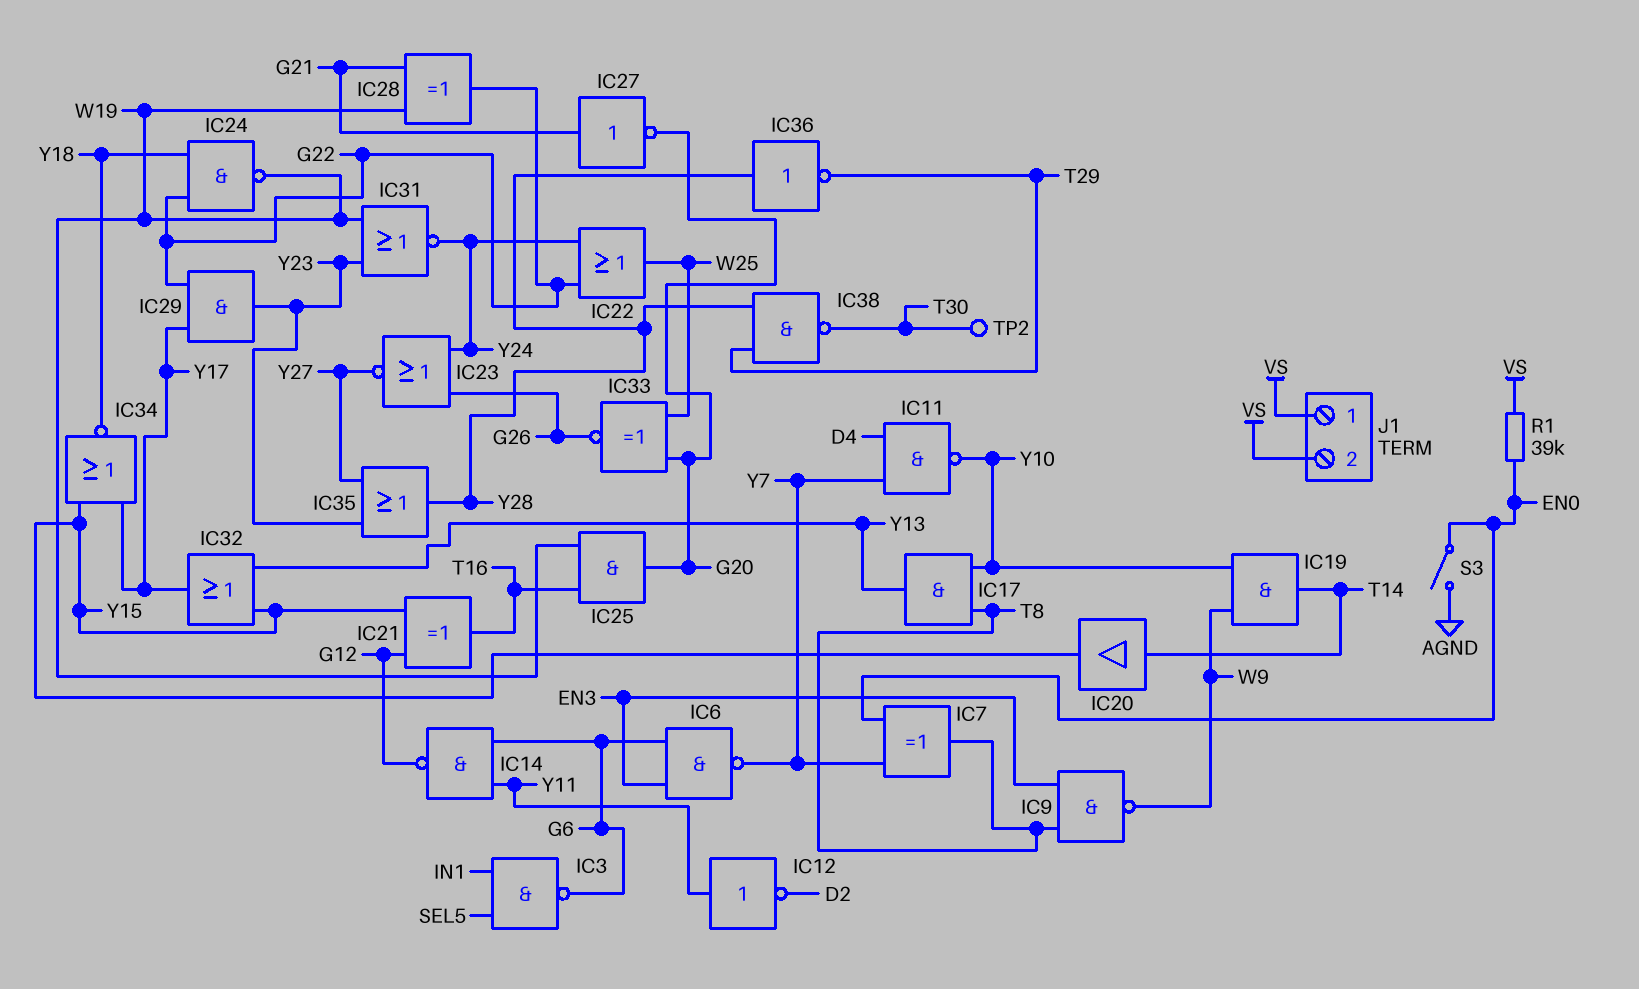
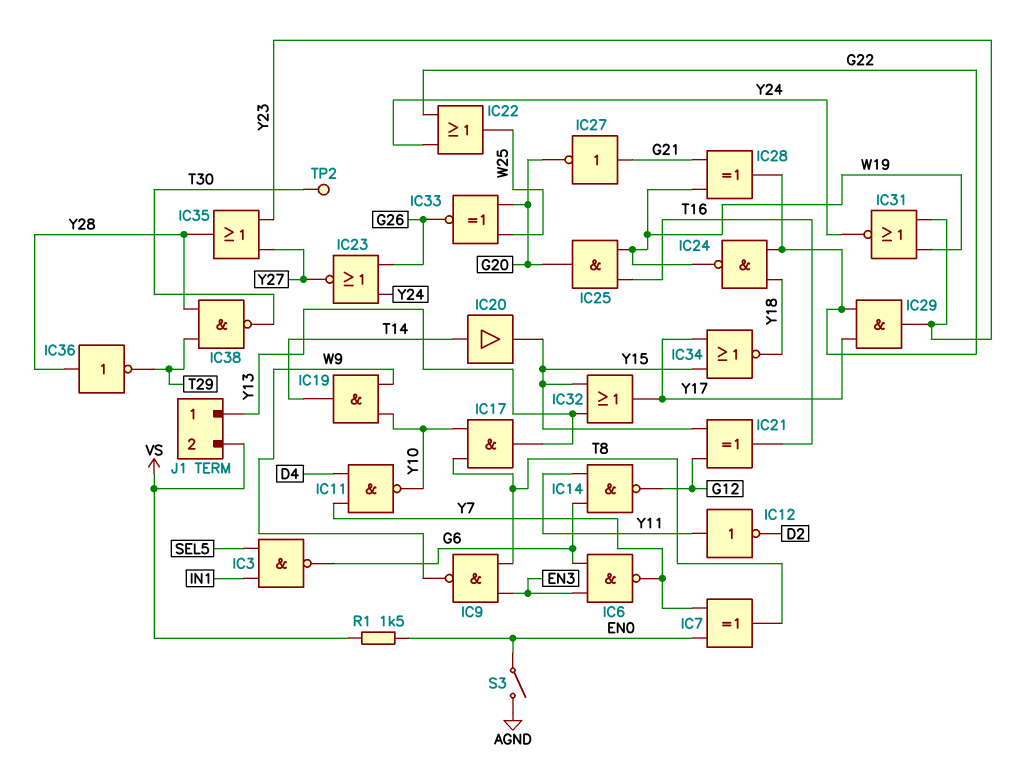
J1 pin 1: VS -> Y13
R1: 39k (EN0, VS) -> 1.5k (EN0, VS)

